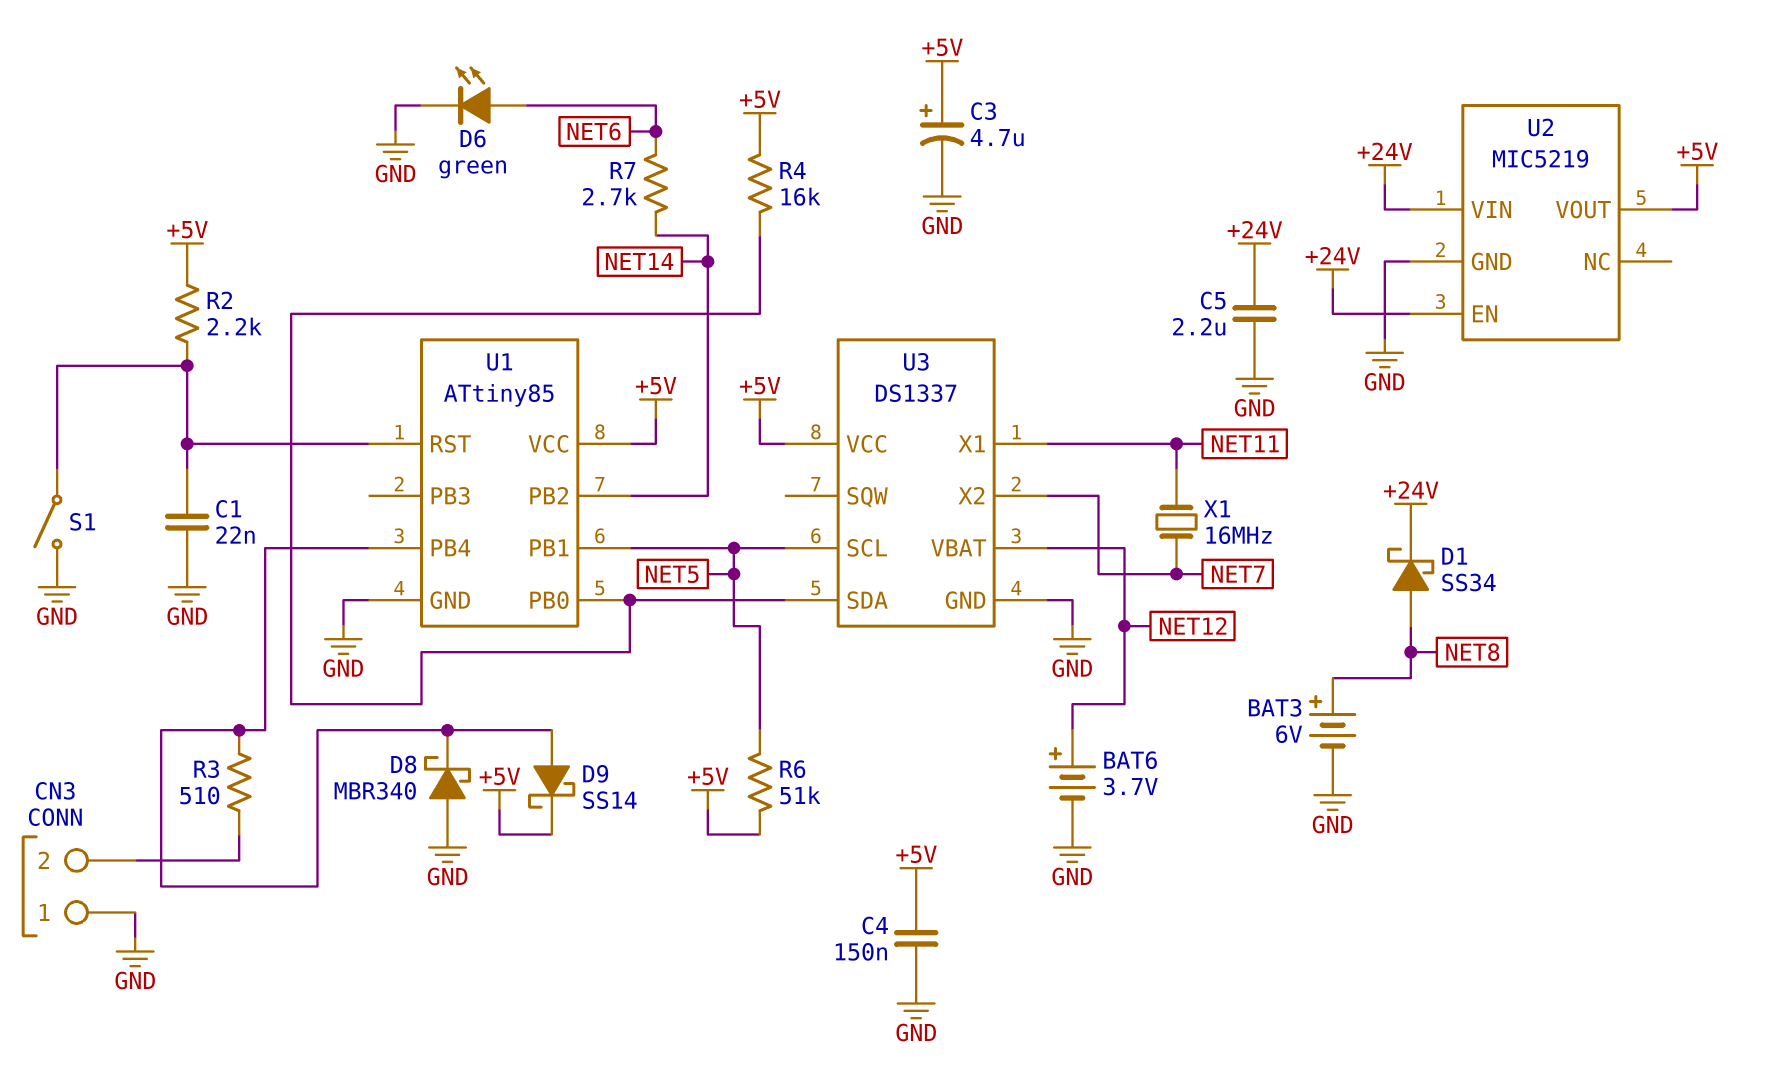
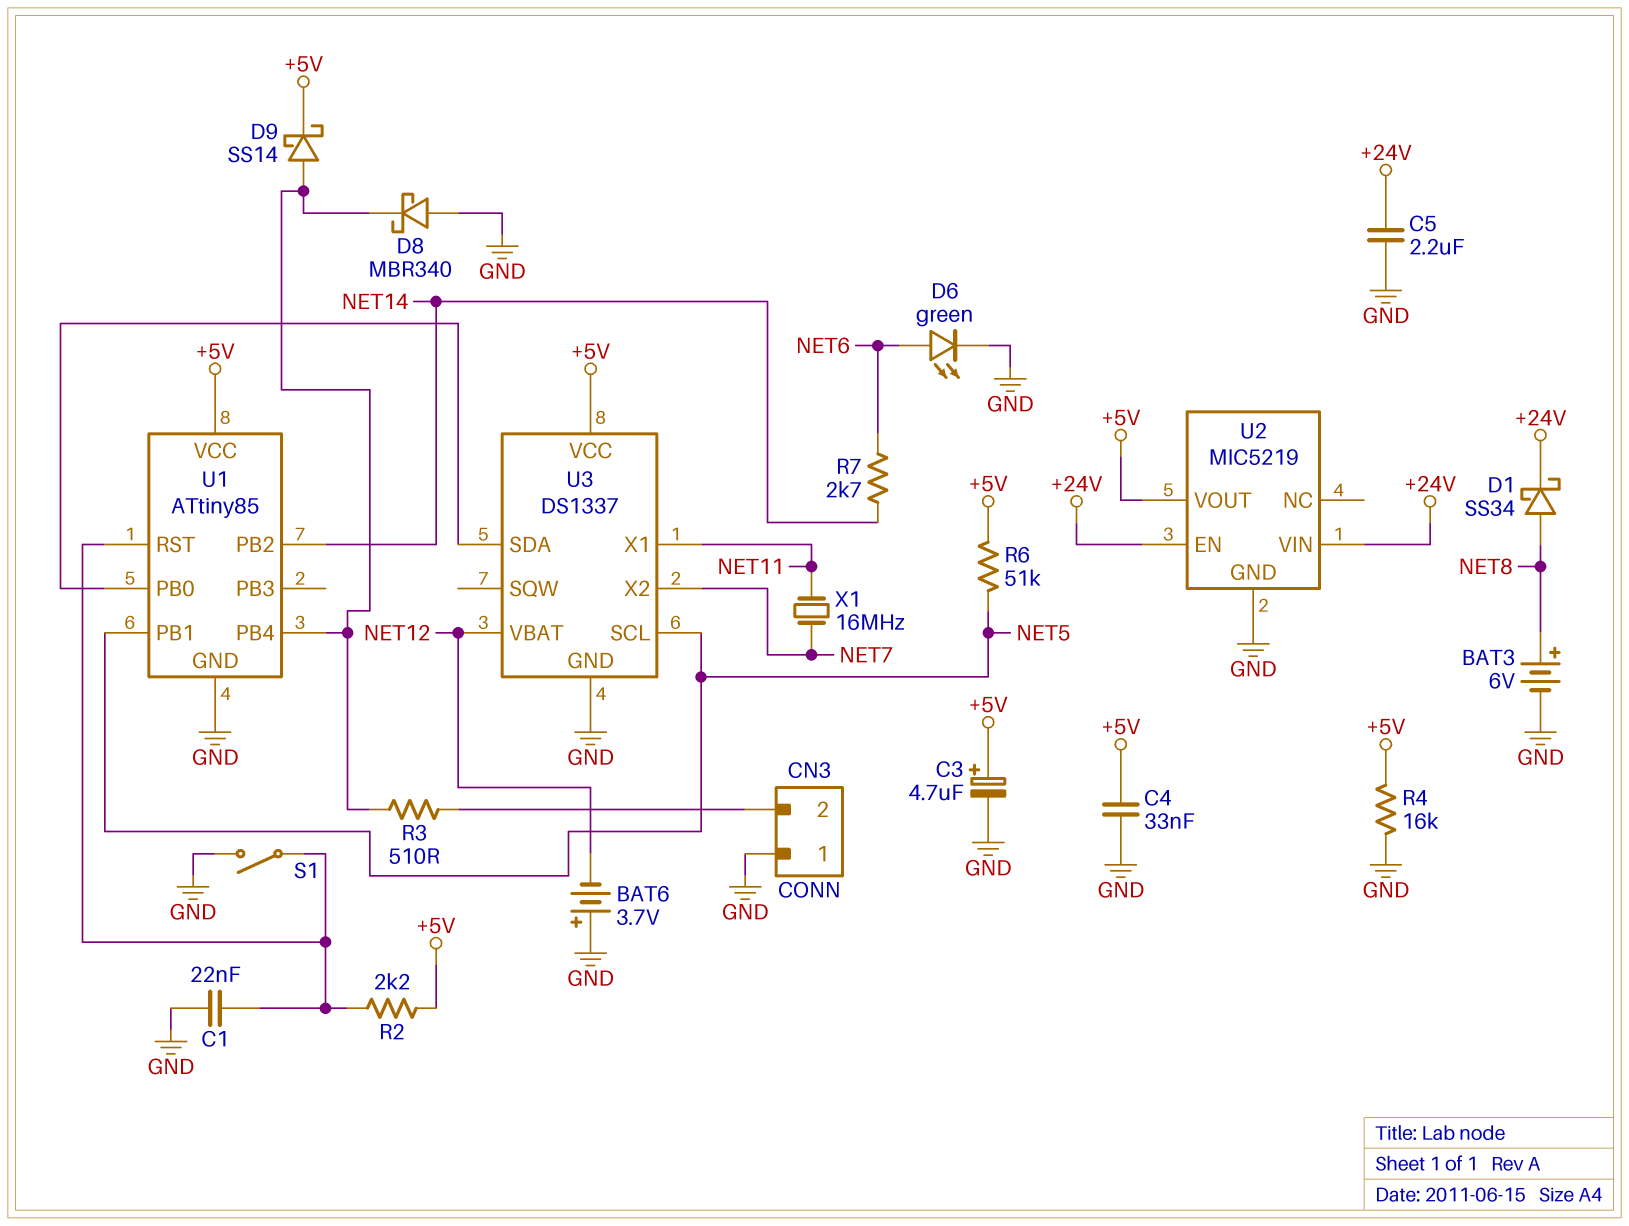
BAT6: 3.7V (plus NET12, minus GND) -> 3.7V (plus GND, minus NET12)
C4: 150nF (+5V, GND) -> 33nF (+5V, GND)
R4: 16k (+5V, U1/PB0) -> 16k (+5V, GND)

